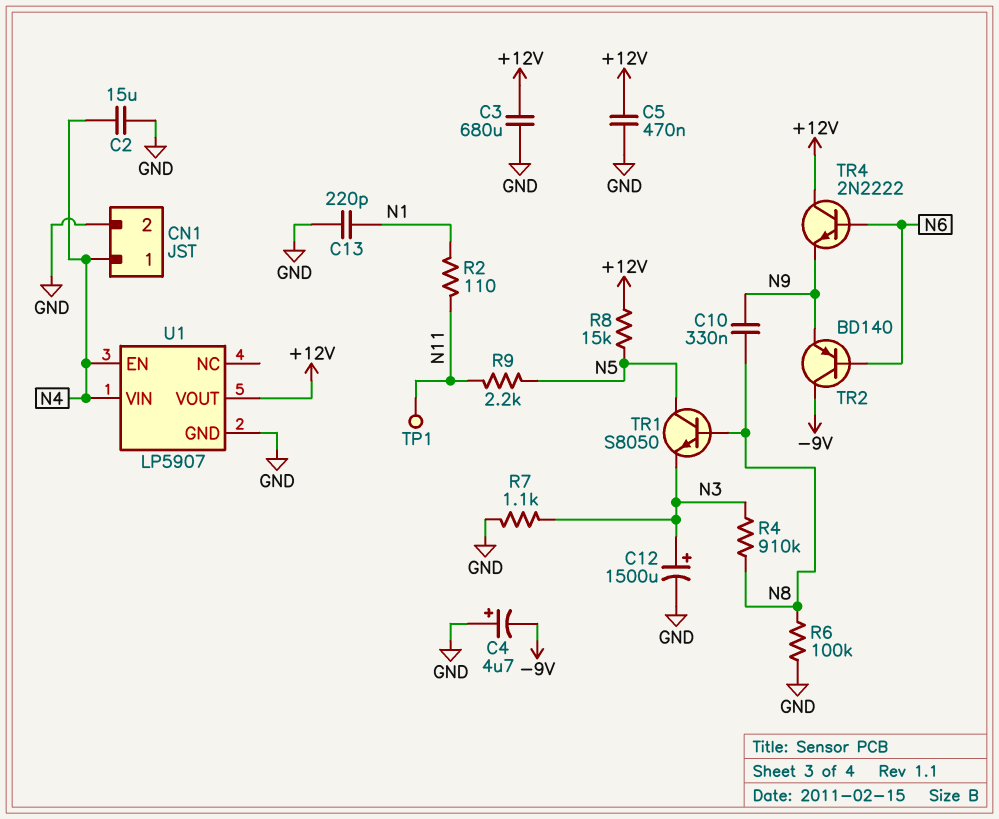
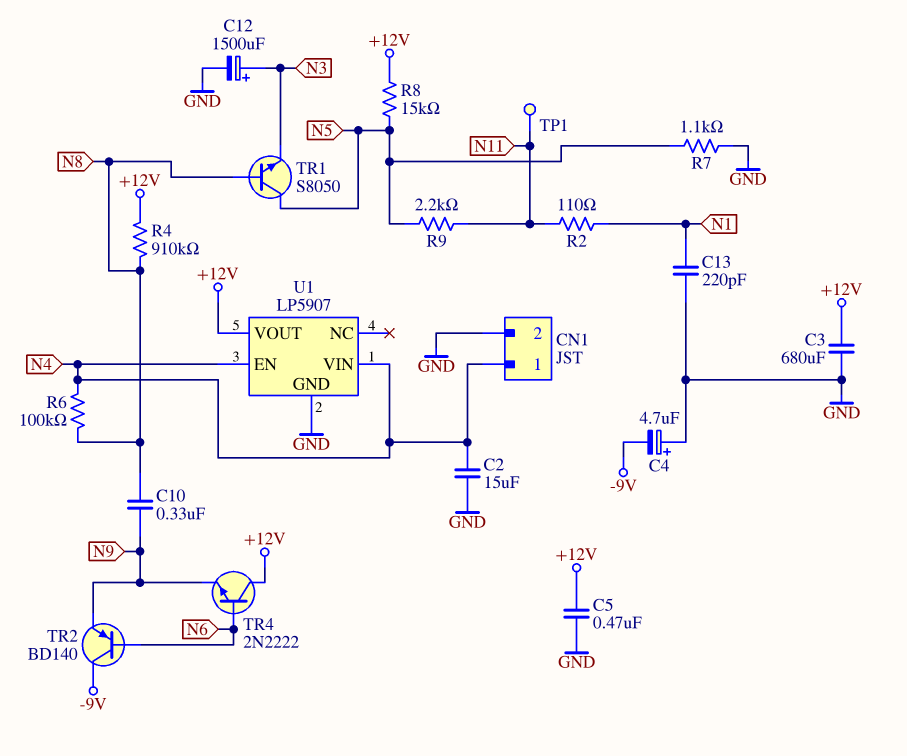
R4: 910k (N3, N8) -> 910k (+12V, N8)
R6: 100k (GND, N8) -> 100k (N4, N8)
R7: 1.1k (GND, N3) -> 1.1k (GND, N5)

